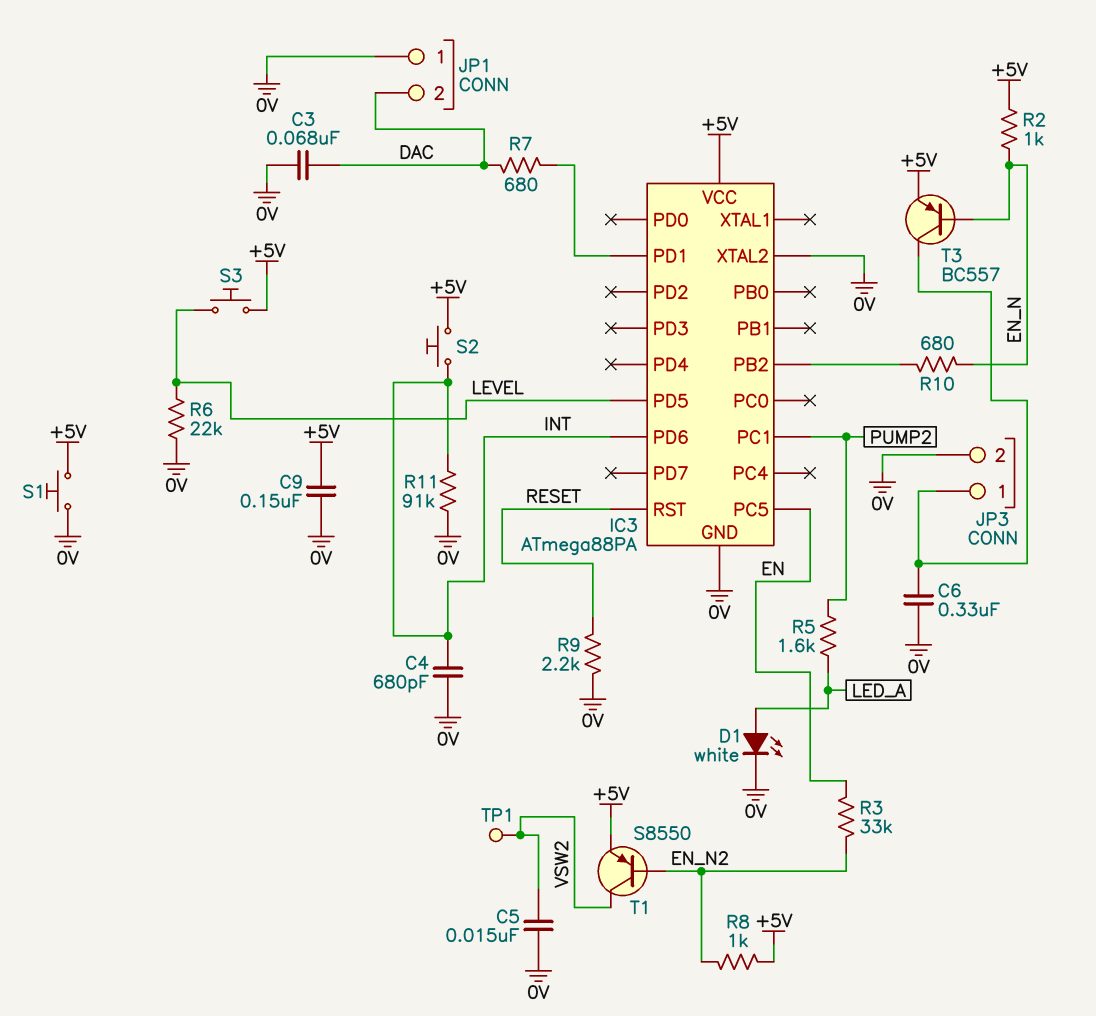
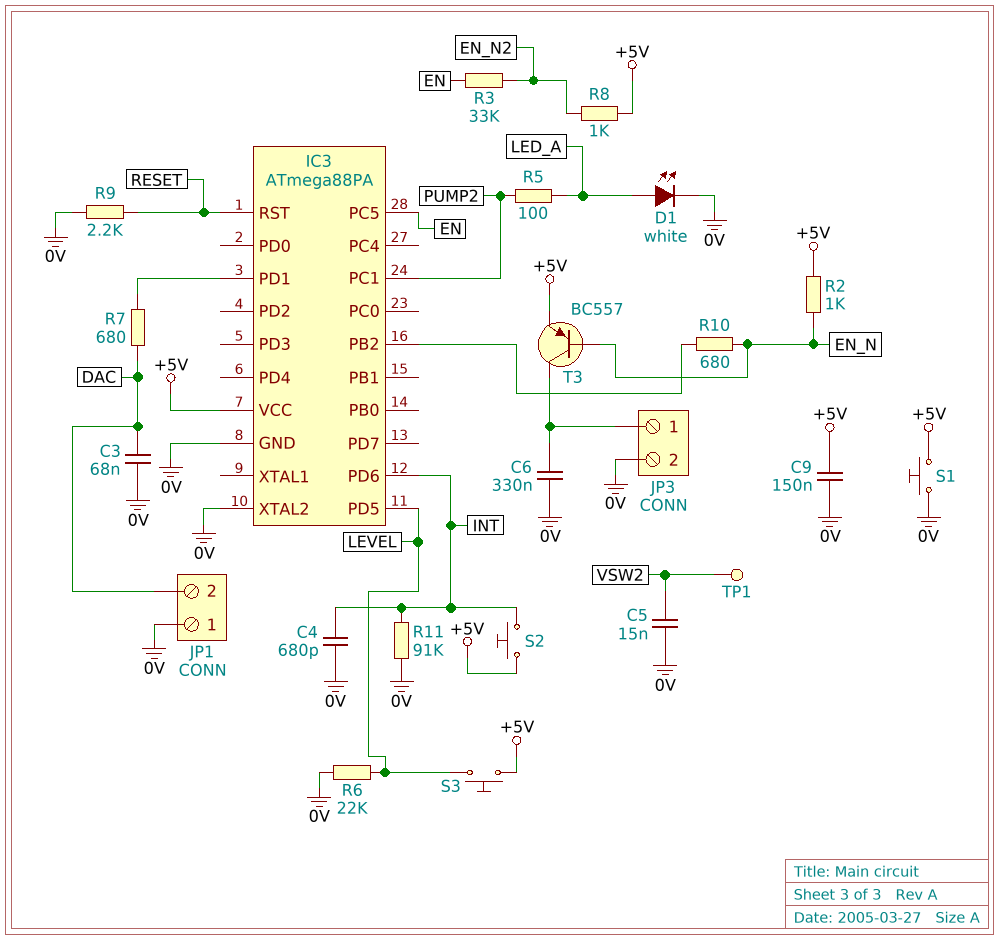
R5: 1.6k (LED_A, PUMP2) -> 100 (LED_A, PUMP2)
T1: PNP S8550 (B EN_N2, C VSW2, E +5V) -> none

